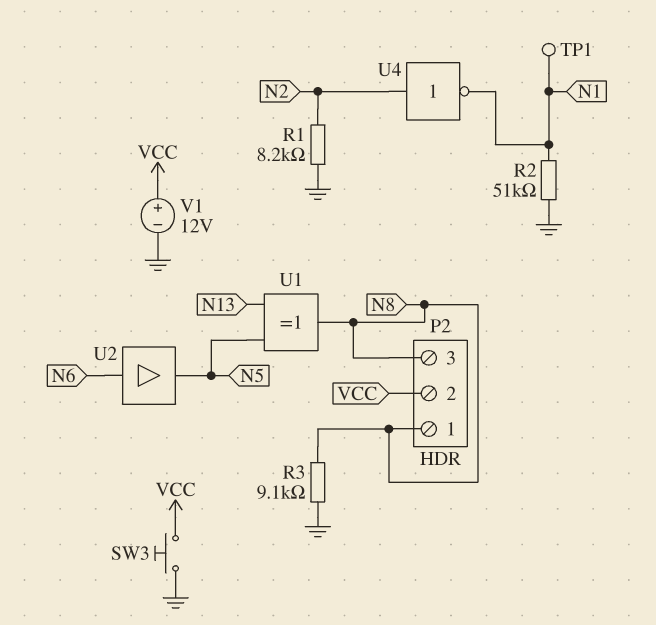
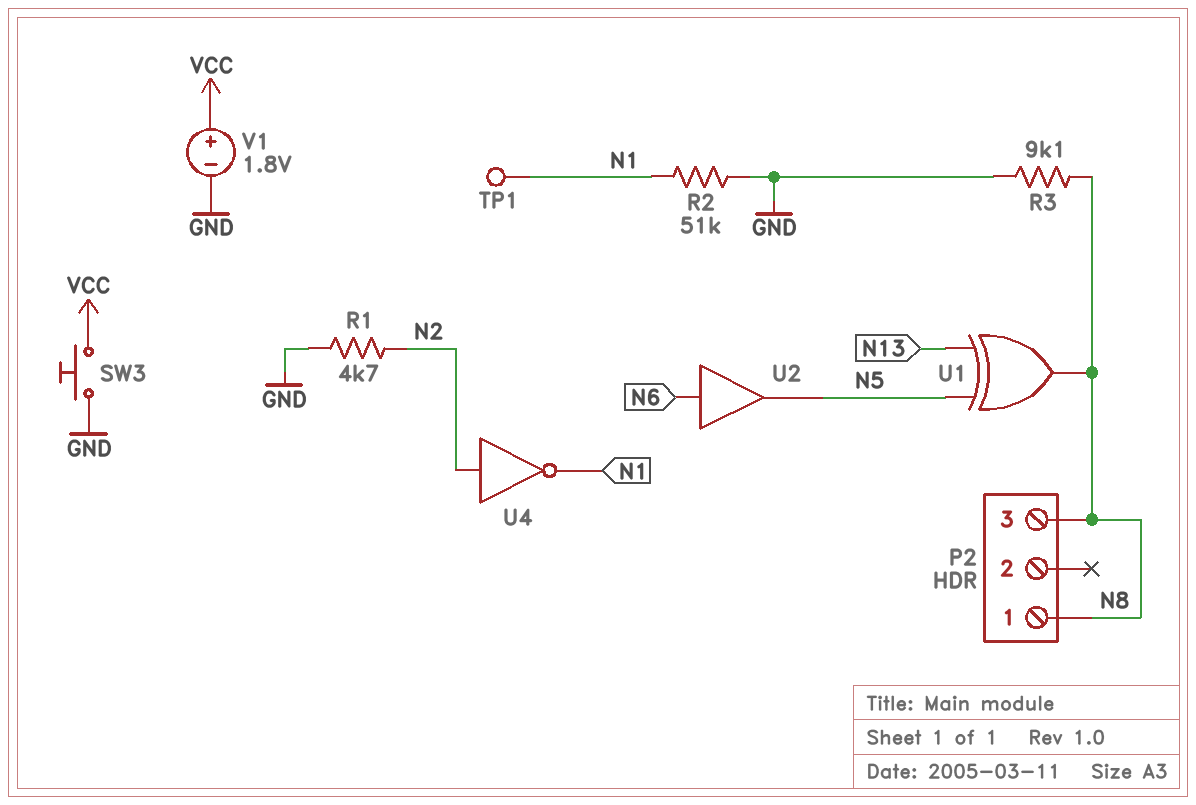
P2 pin 2: VCC -> none
R1: 8.2k (GND, N2) -> 4.7k (GND, N2)
V1: 12V (plus VCC, minus GND) -> 1.8V (plus VCC, minus GND)

